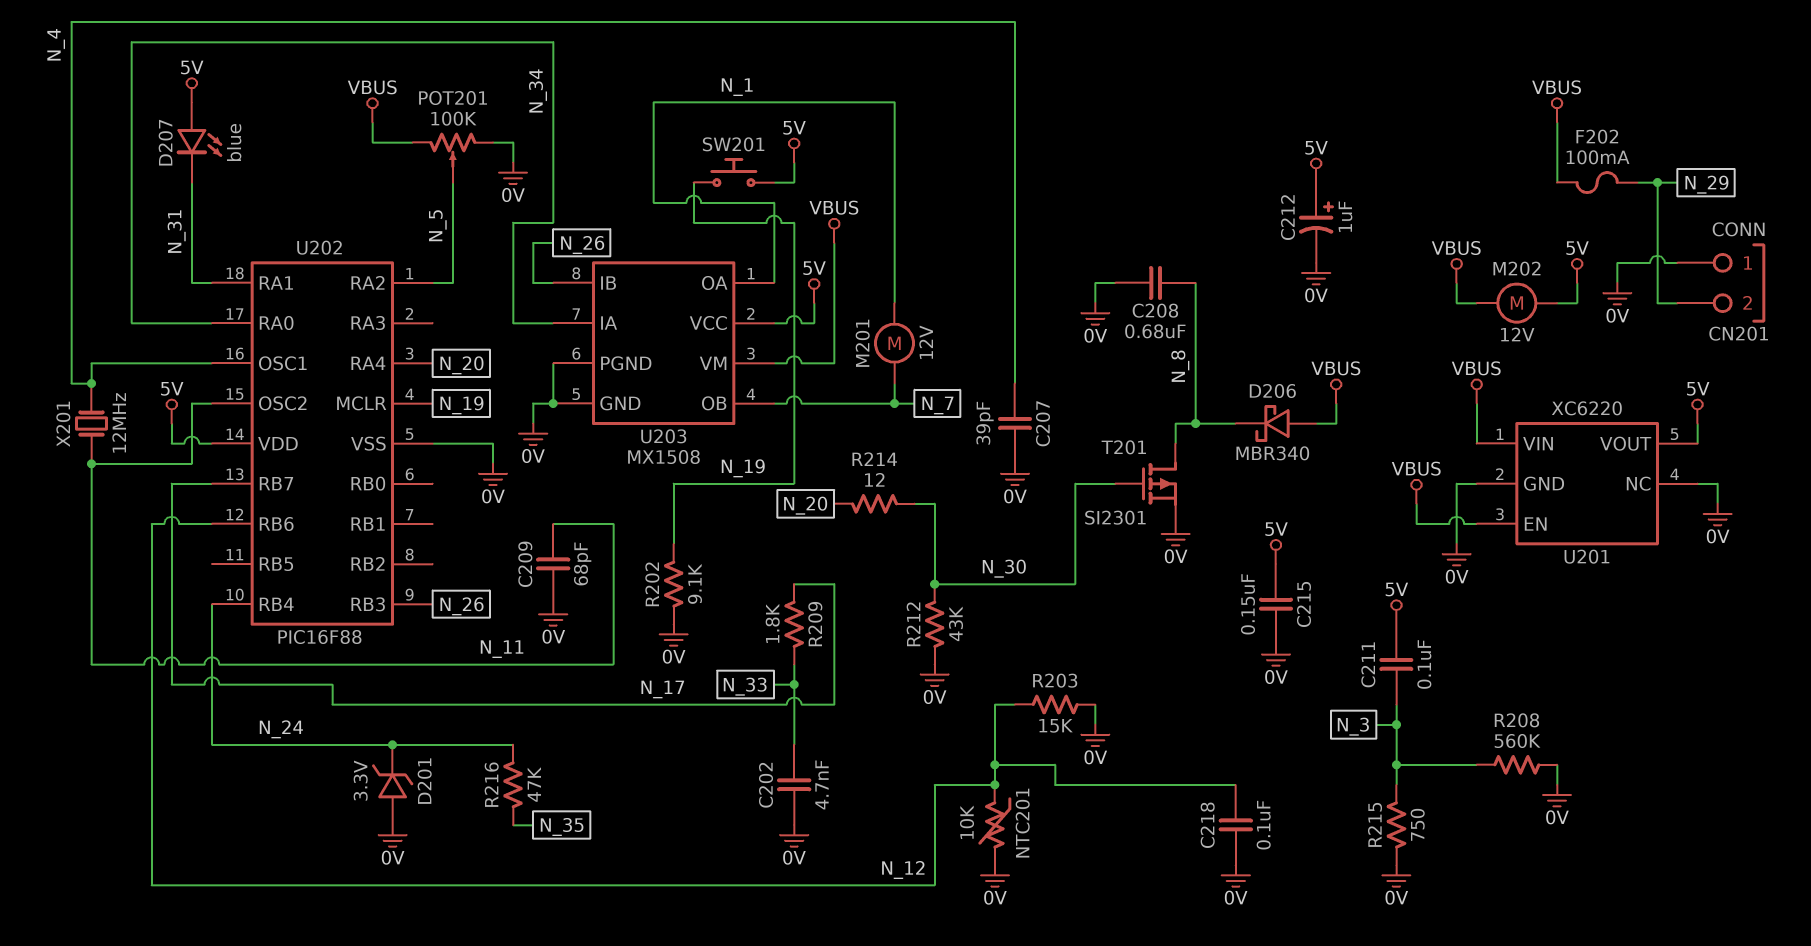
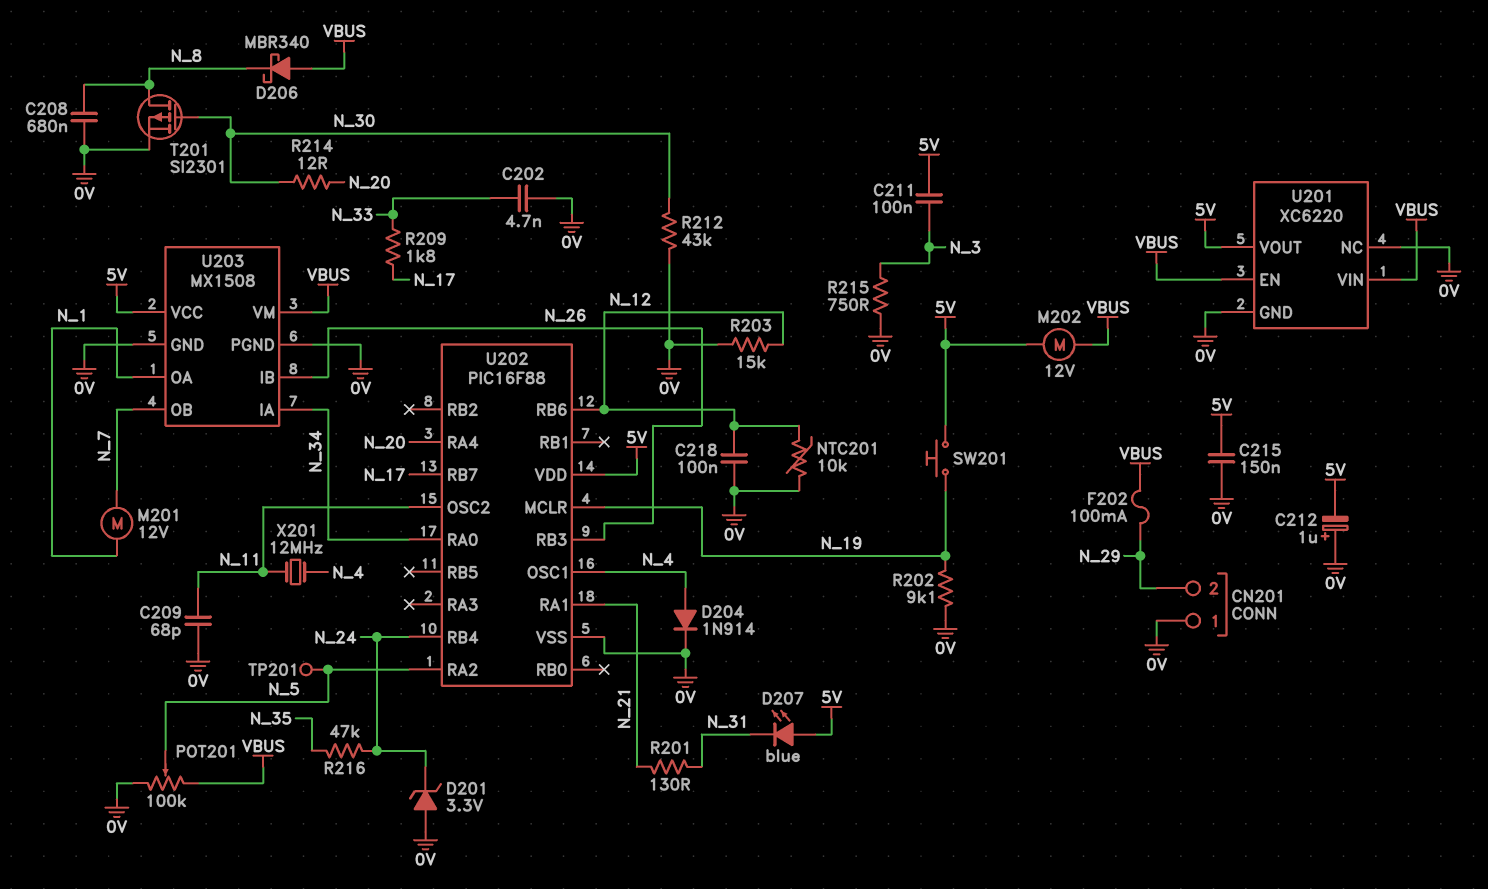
C207: 39pF (0V, N_4) -> none
C212: 1uF (plus 5V, minus 0V) -> 1uF (plus 0V, minus 5V)
D204: none -> diode 1N914 (A N_4, K 0V)
R201: none -> 130 (N_21, N_31)
R208: 560k (0V, N_3) -> none
TP201: none -> test point (N_5)
U202 pin RA1: N_31 -> N_21

